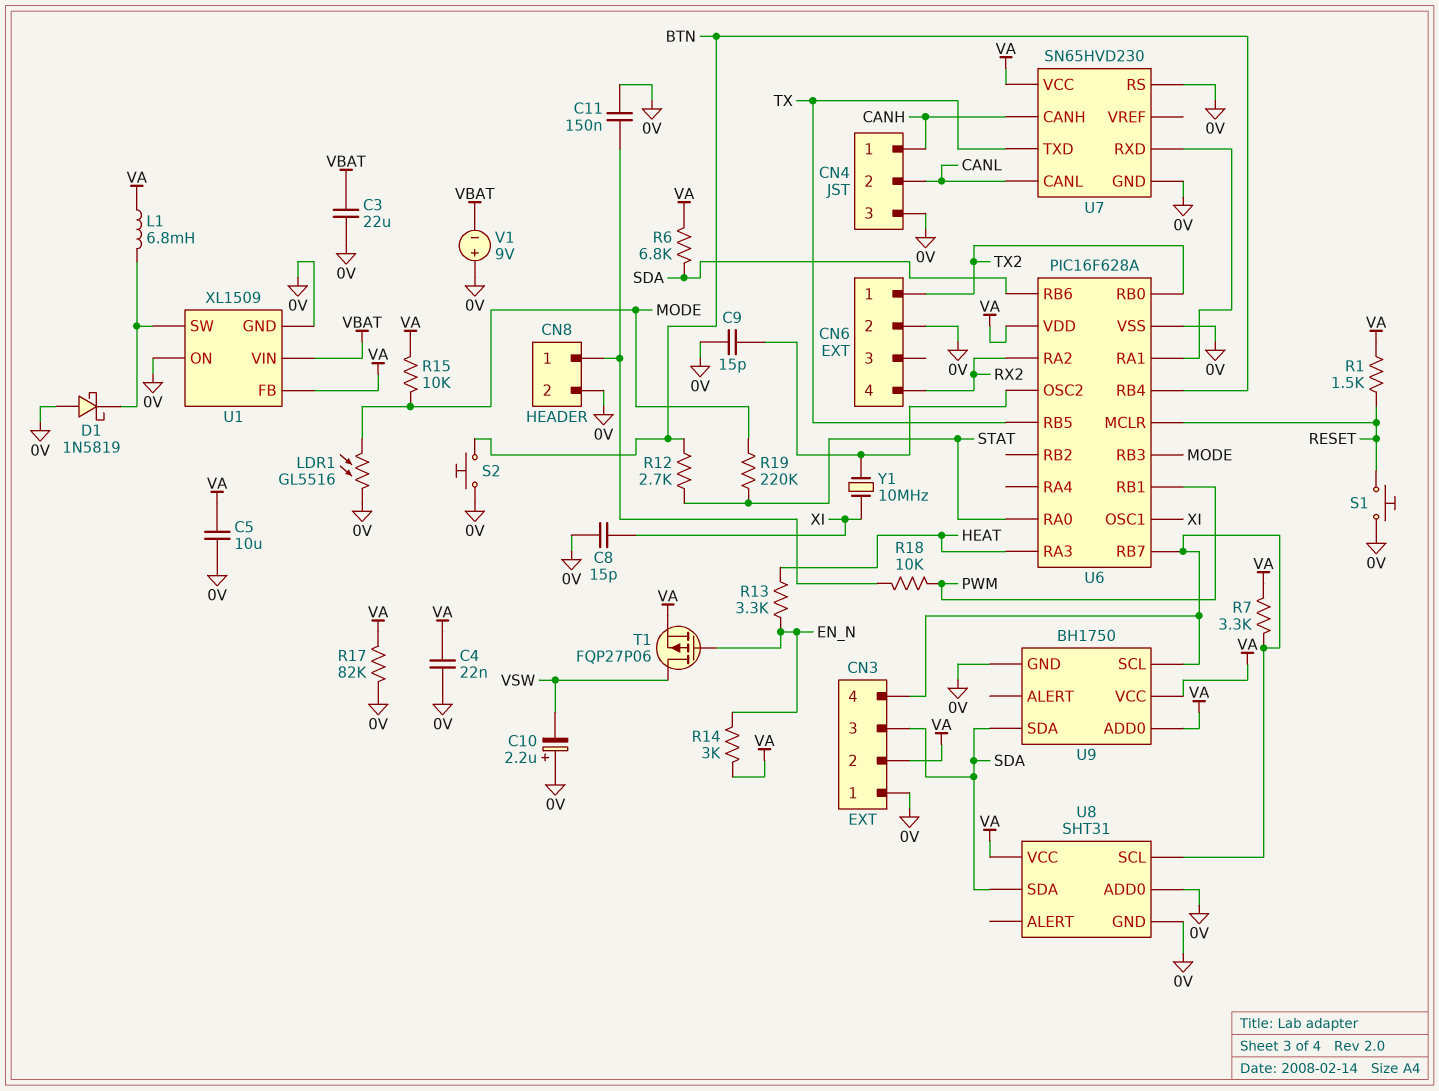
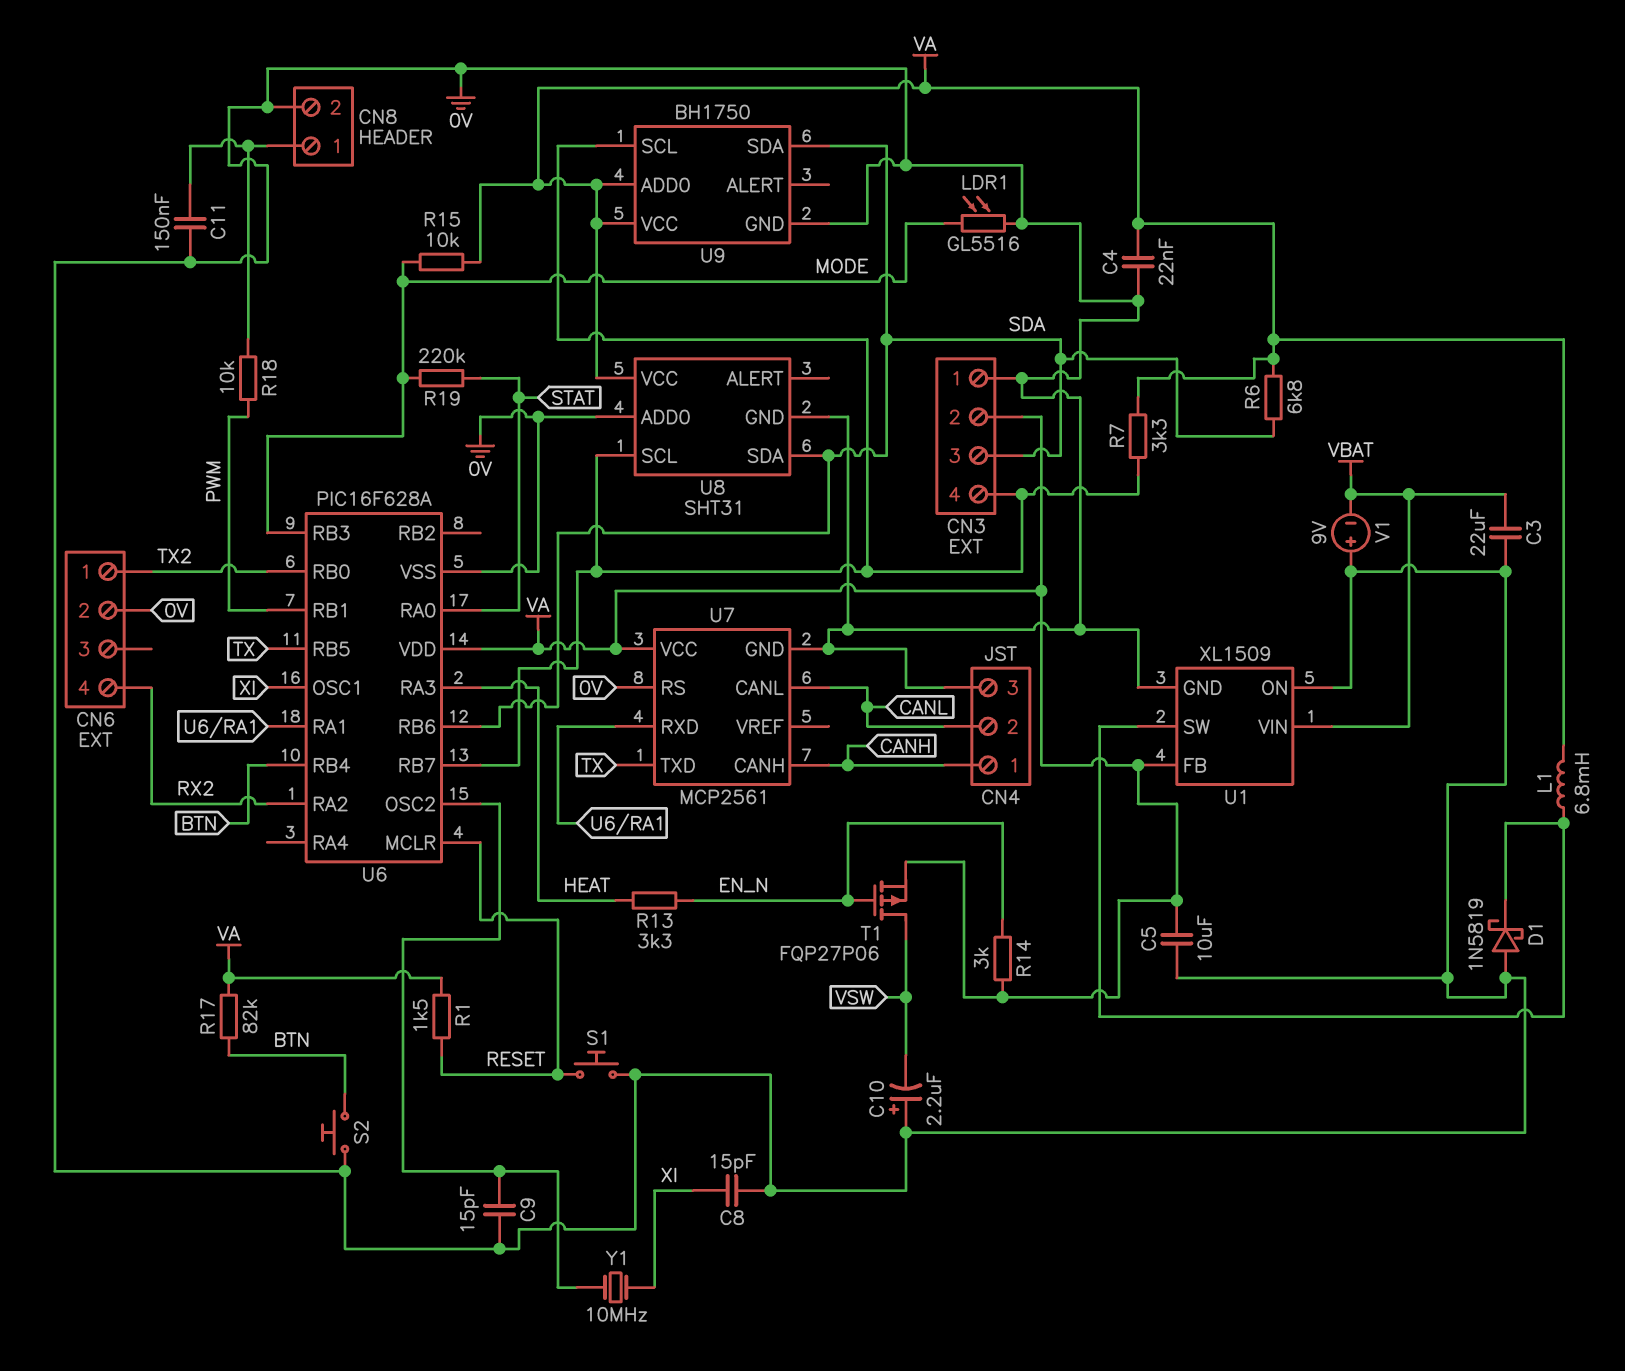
R12: 2.7k (BTN, STAT) -> none
R17: 82k (0V, VA) -> 82k (BTN, VA)
U7: SN65HVD230 -> MCP2561

